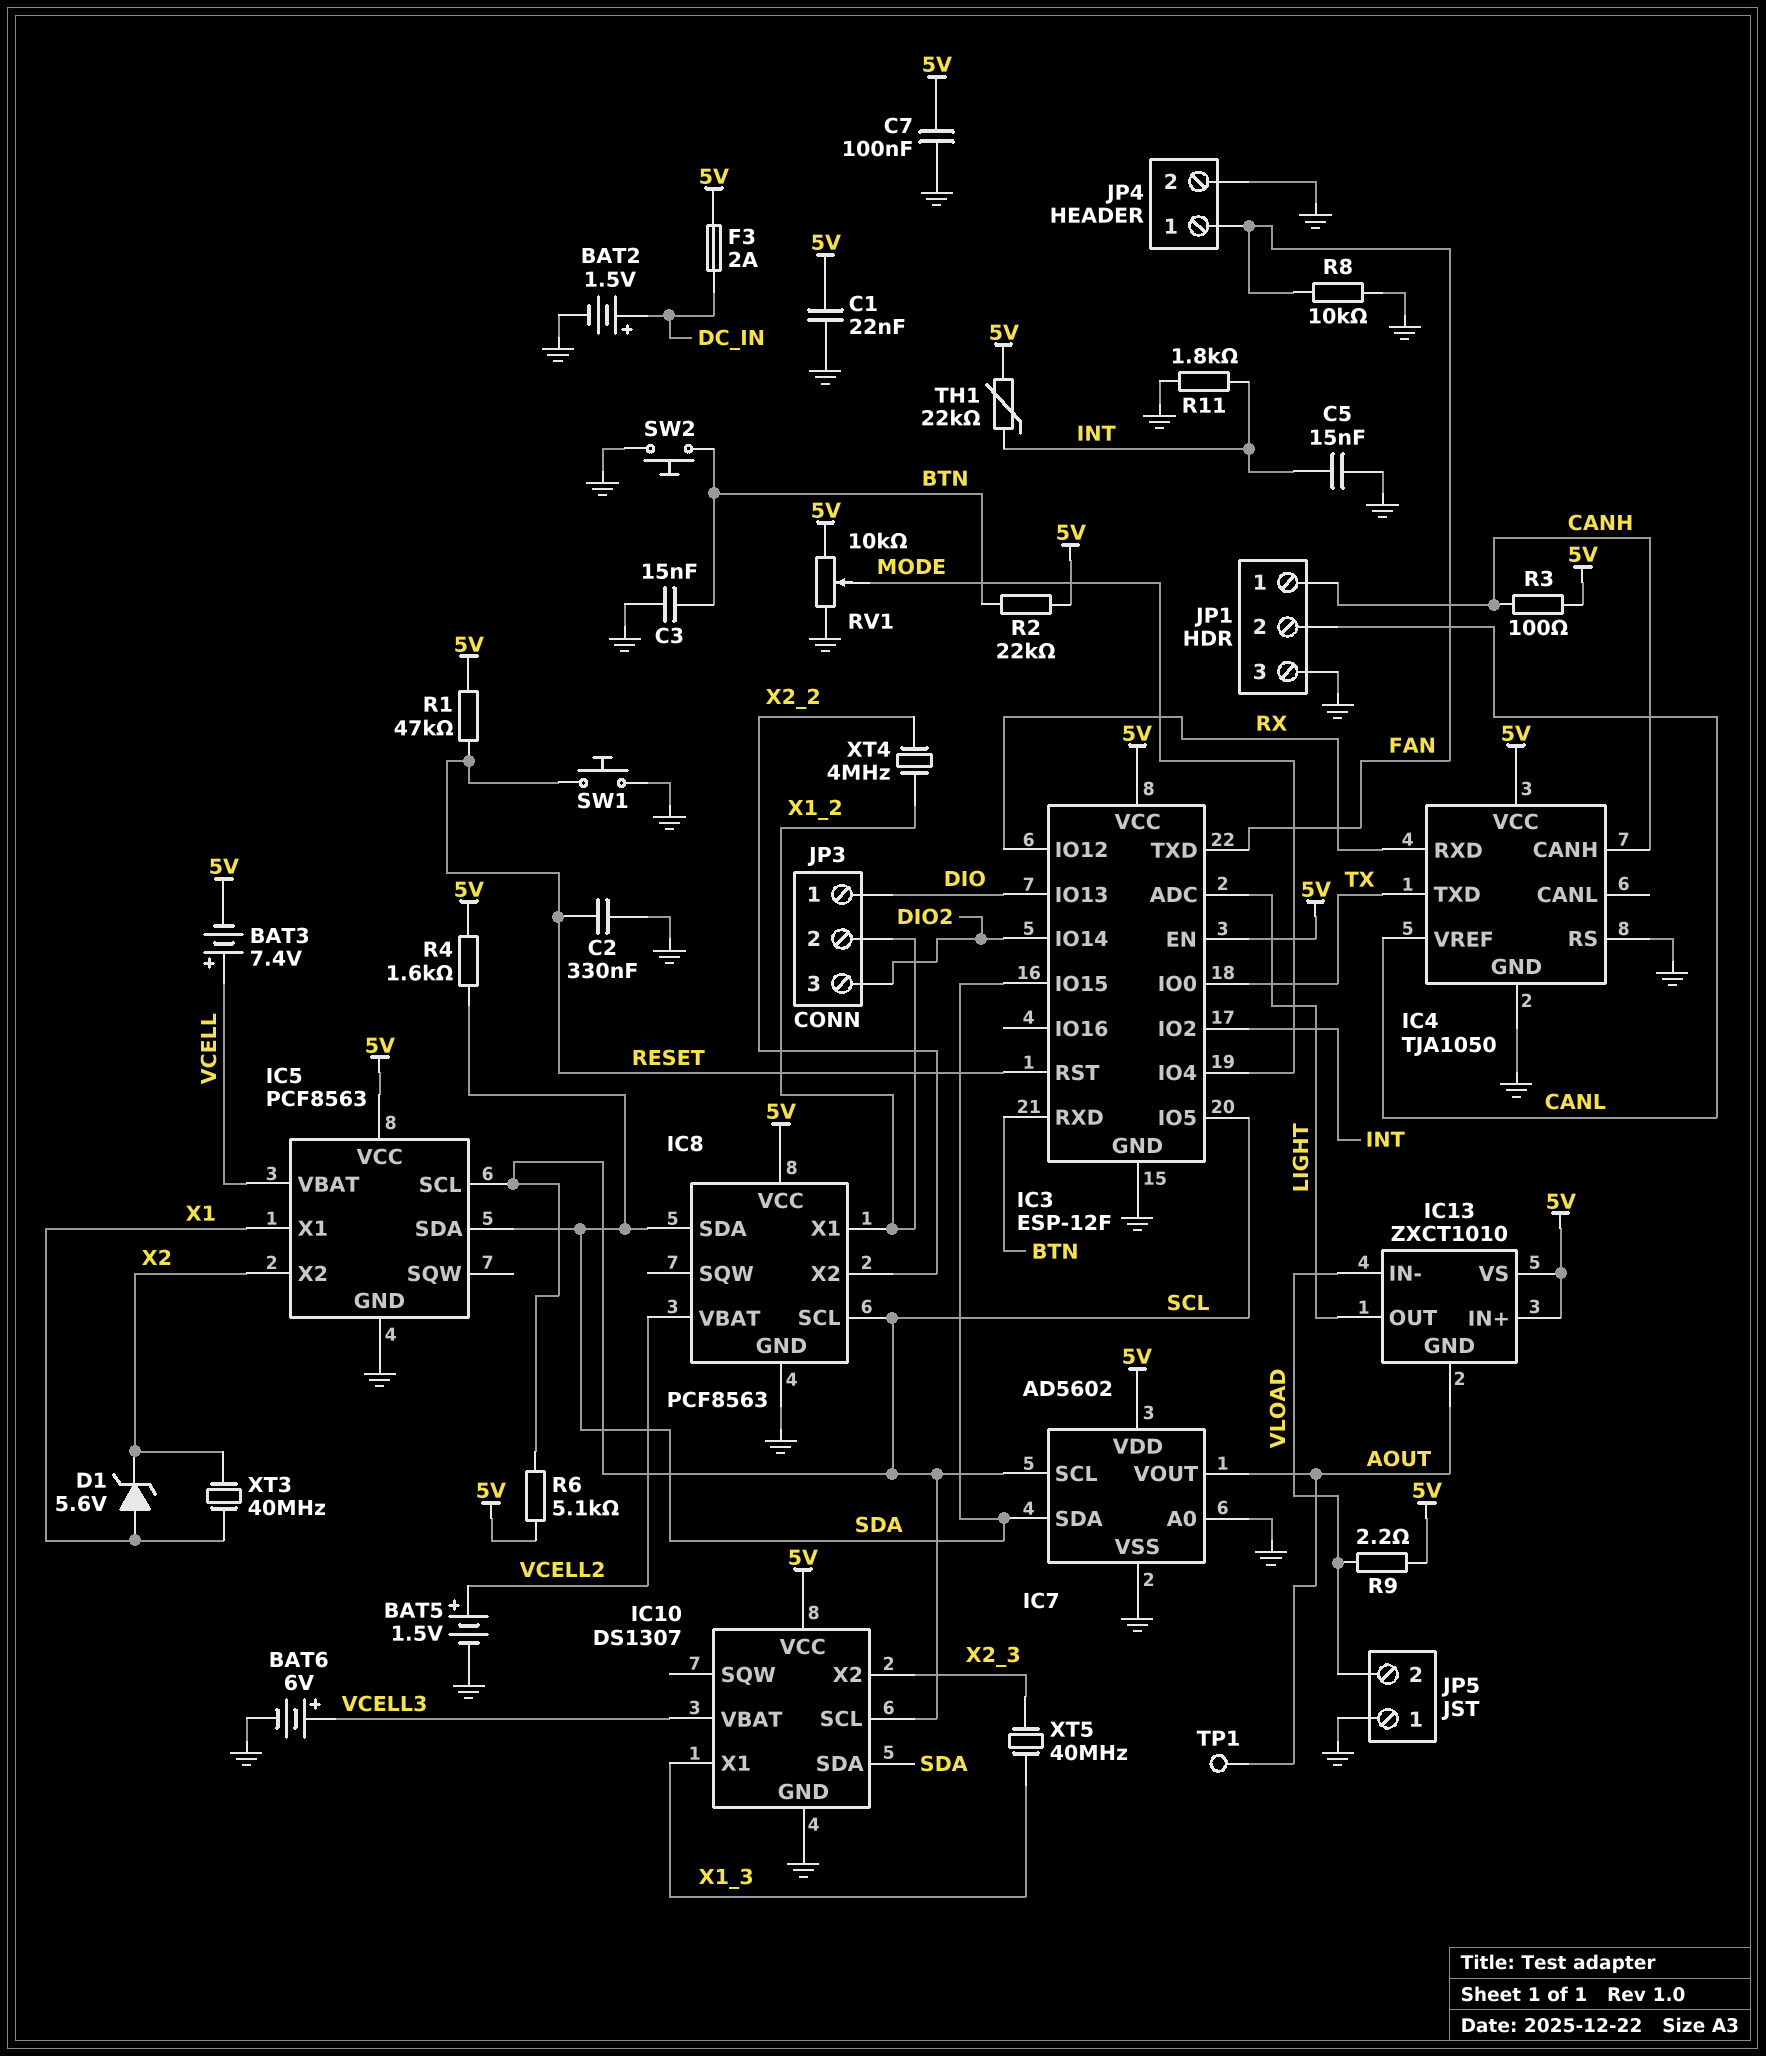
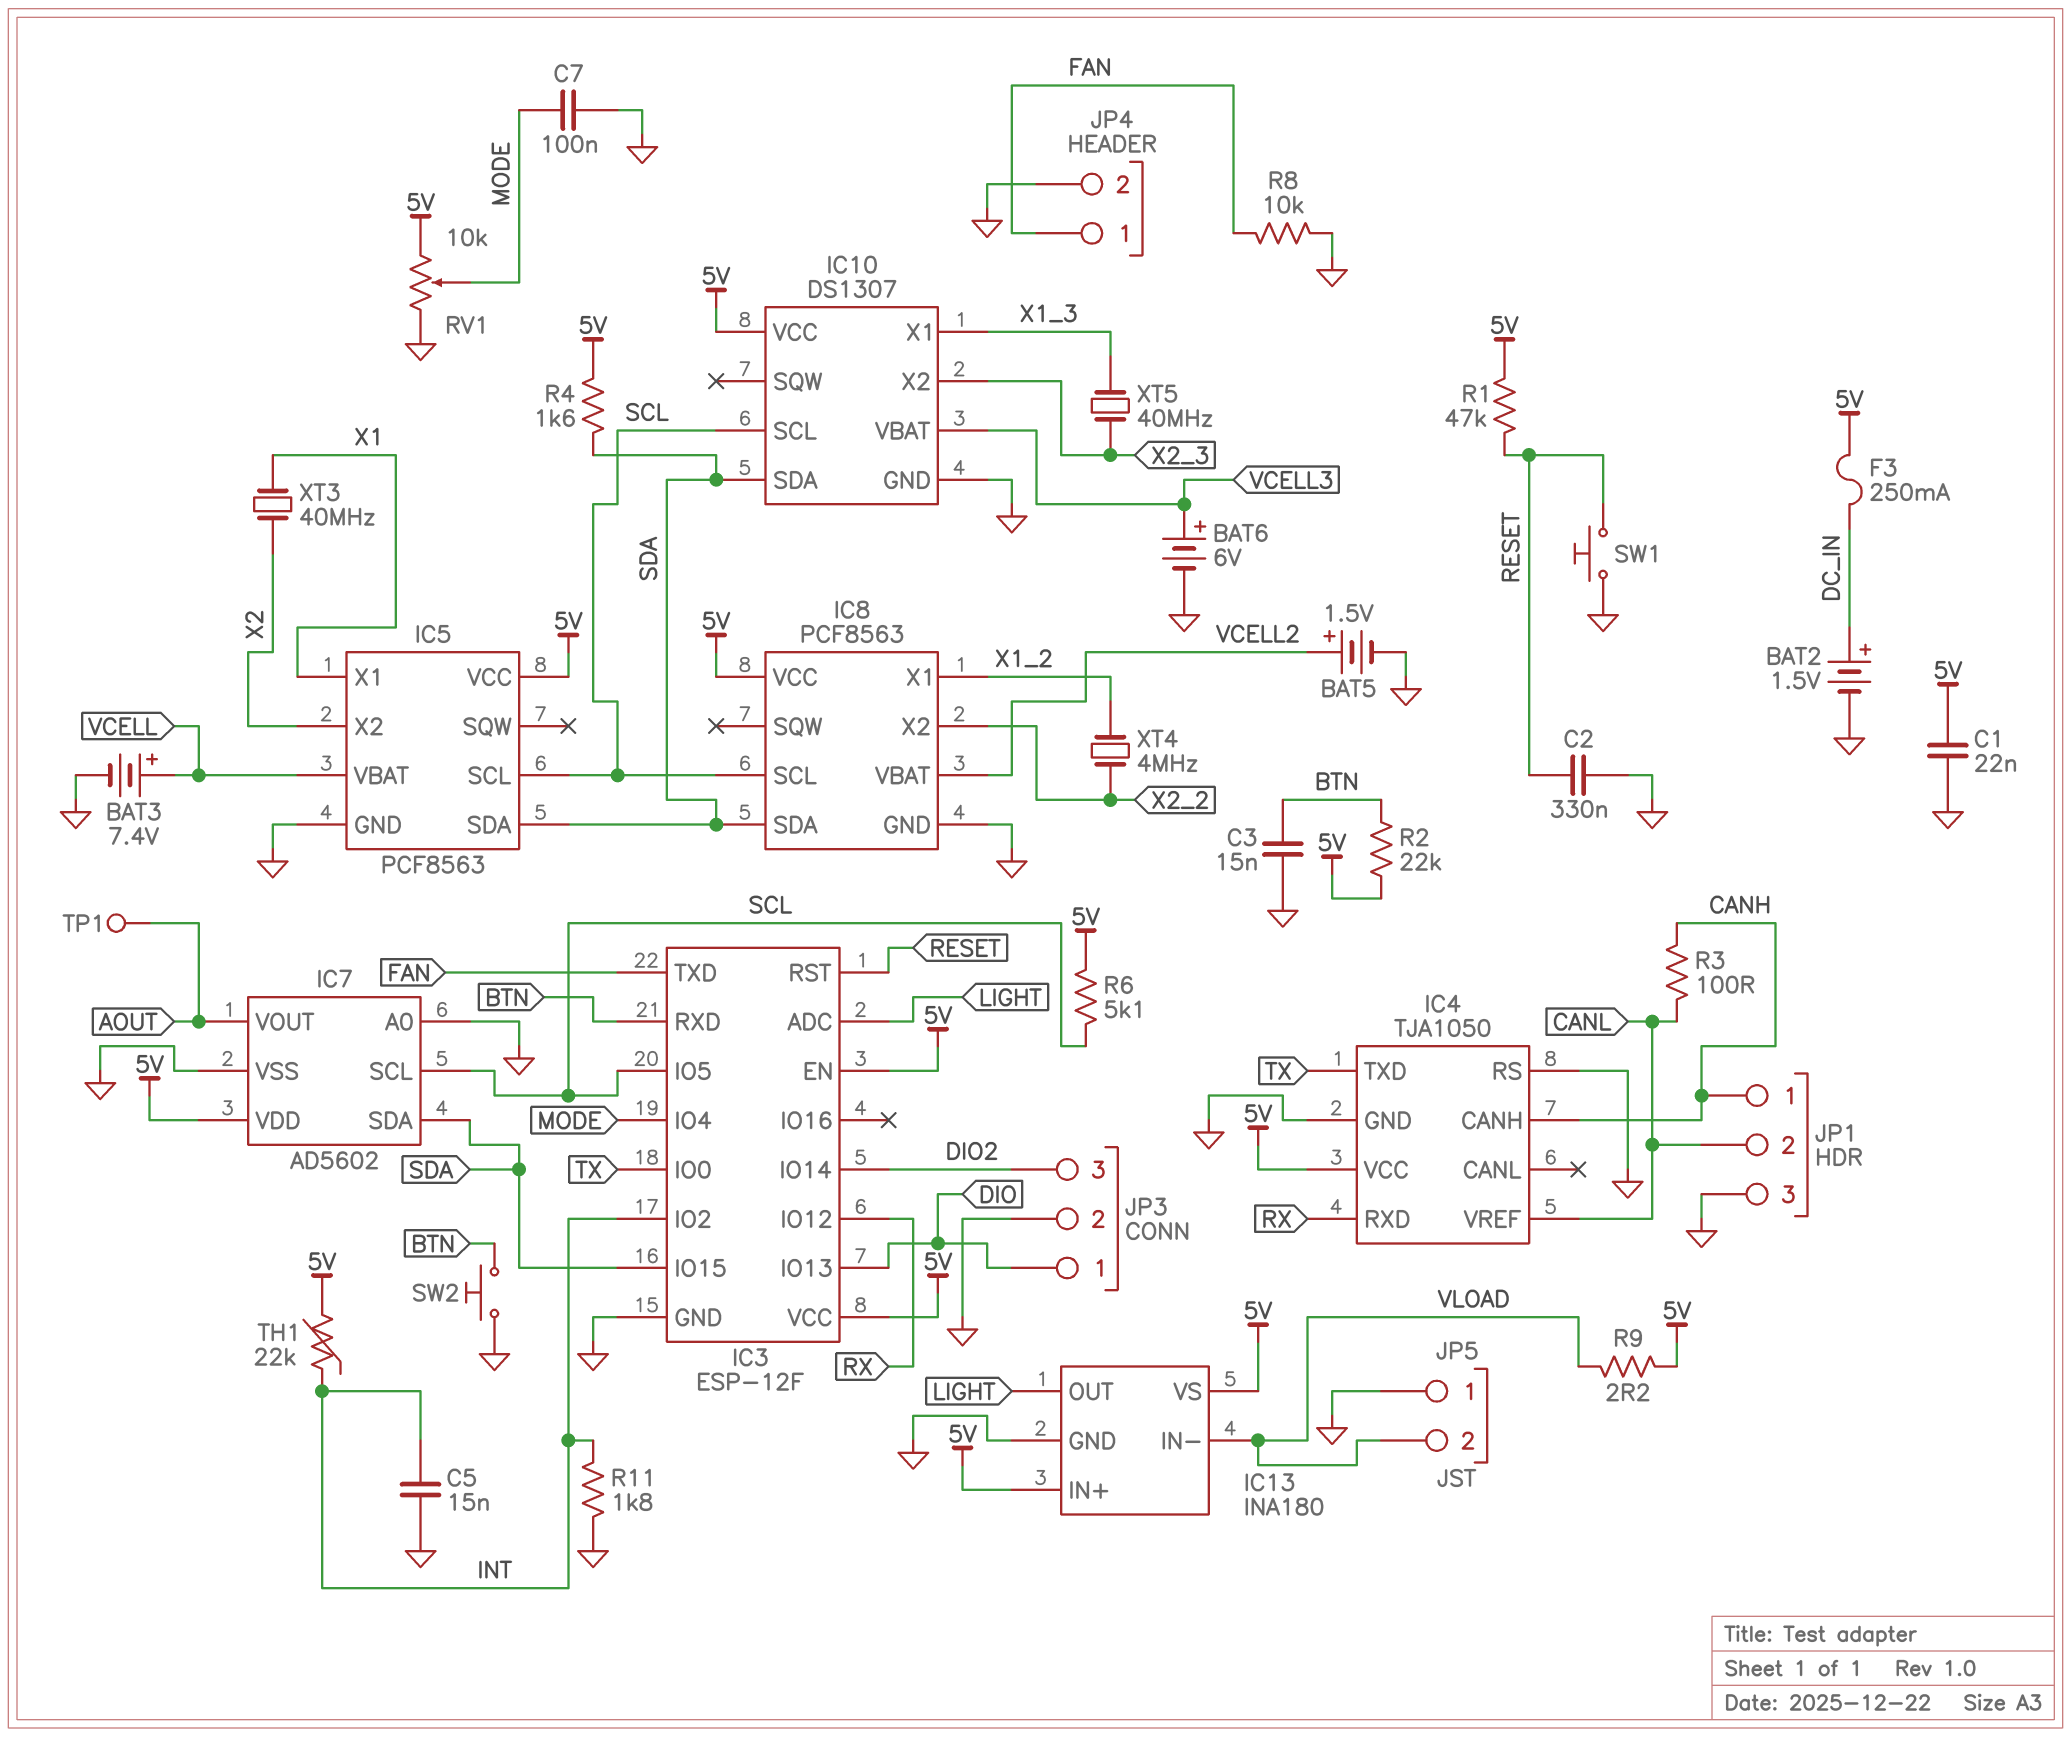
BAT3: 7.4V (plus VCELL, minus 5V) -> 7.4V (plus VCELL, minus GND)
C7: 100nF (5V, GND) -> 100nF (GND, MODE)
D1: zener 5.6V (A X1, K X2) -> none
F3: 2A (5V, DC_IN) -> 250mA (5V, DC_IN)
IC13: ZXCT1010 -> INA180
IC13 pin GND: AOUT -> GND
JP3 pin 2: X1_2 -> GND
R3: 100 (5V, CANH) -> 100 (CANH, CANL)

